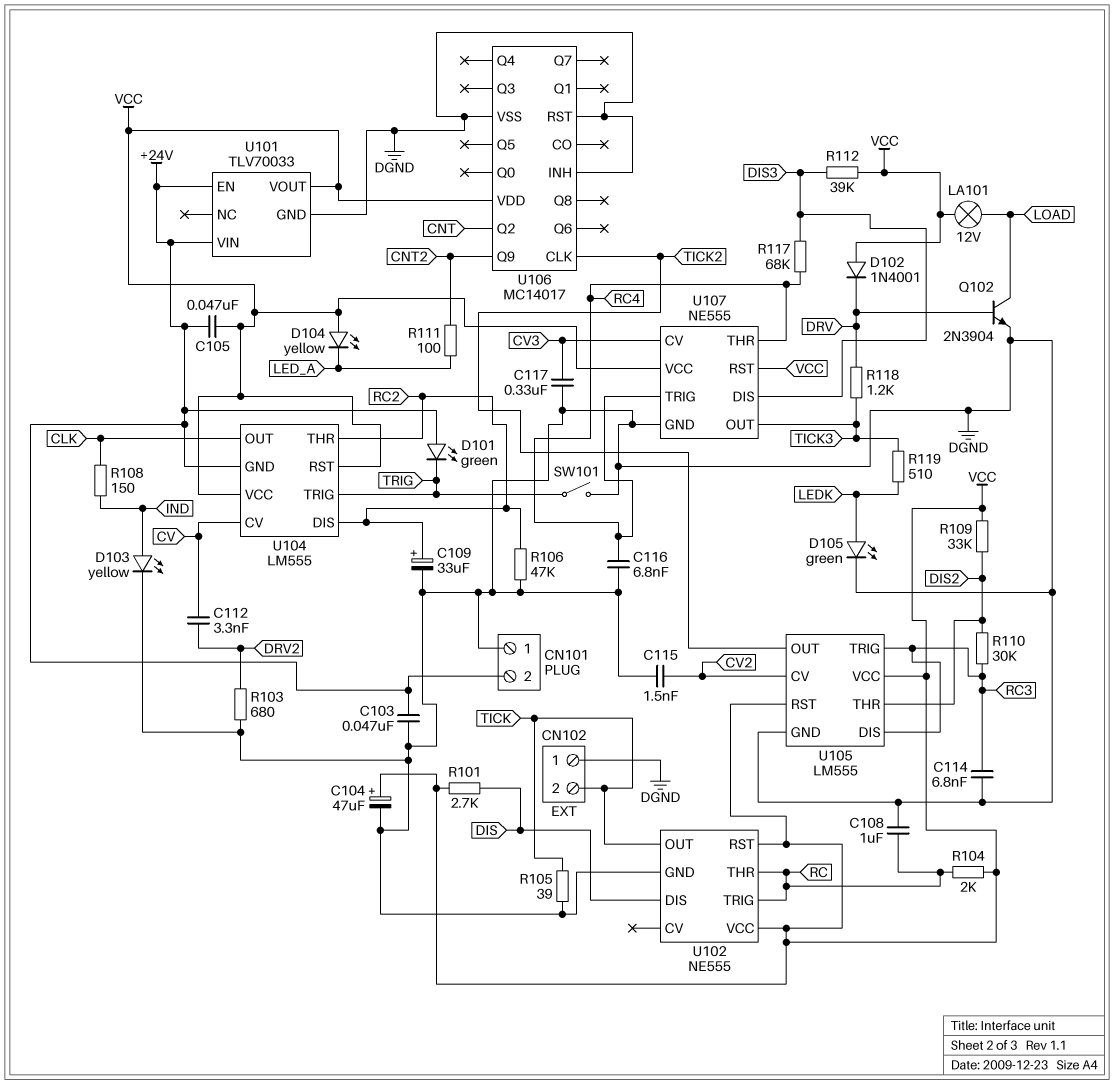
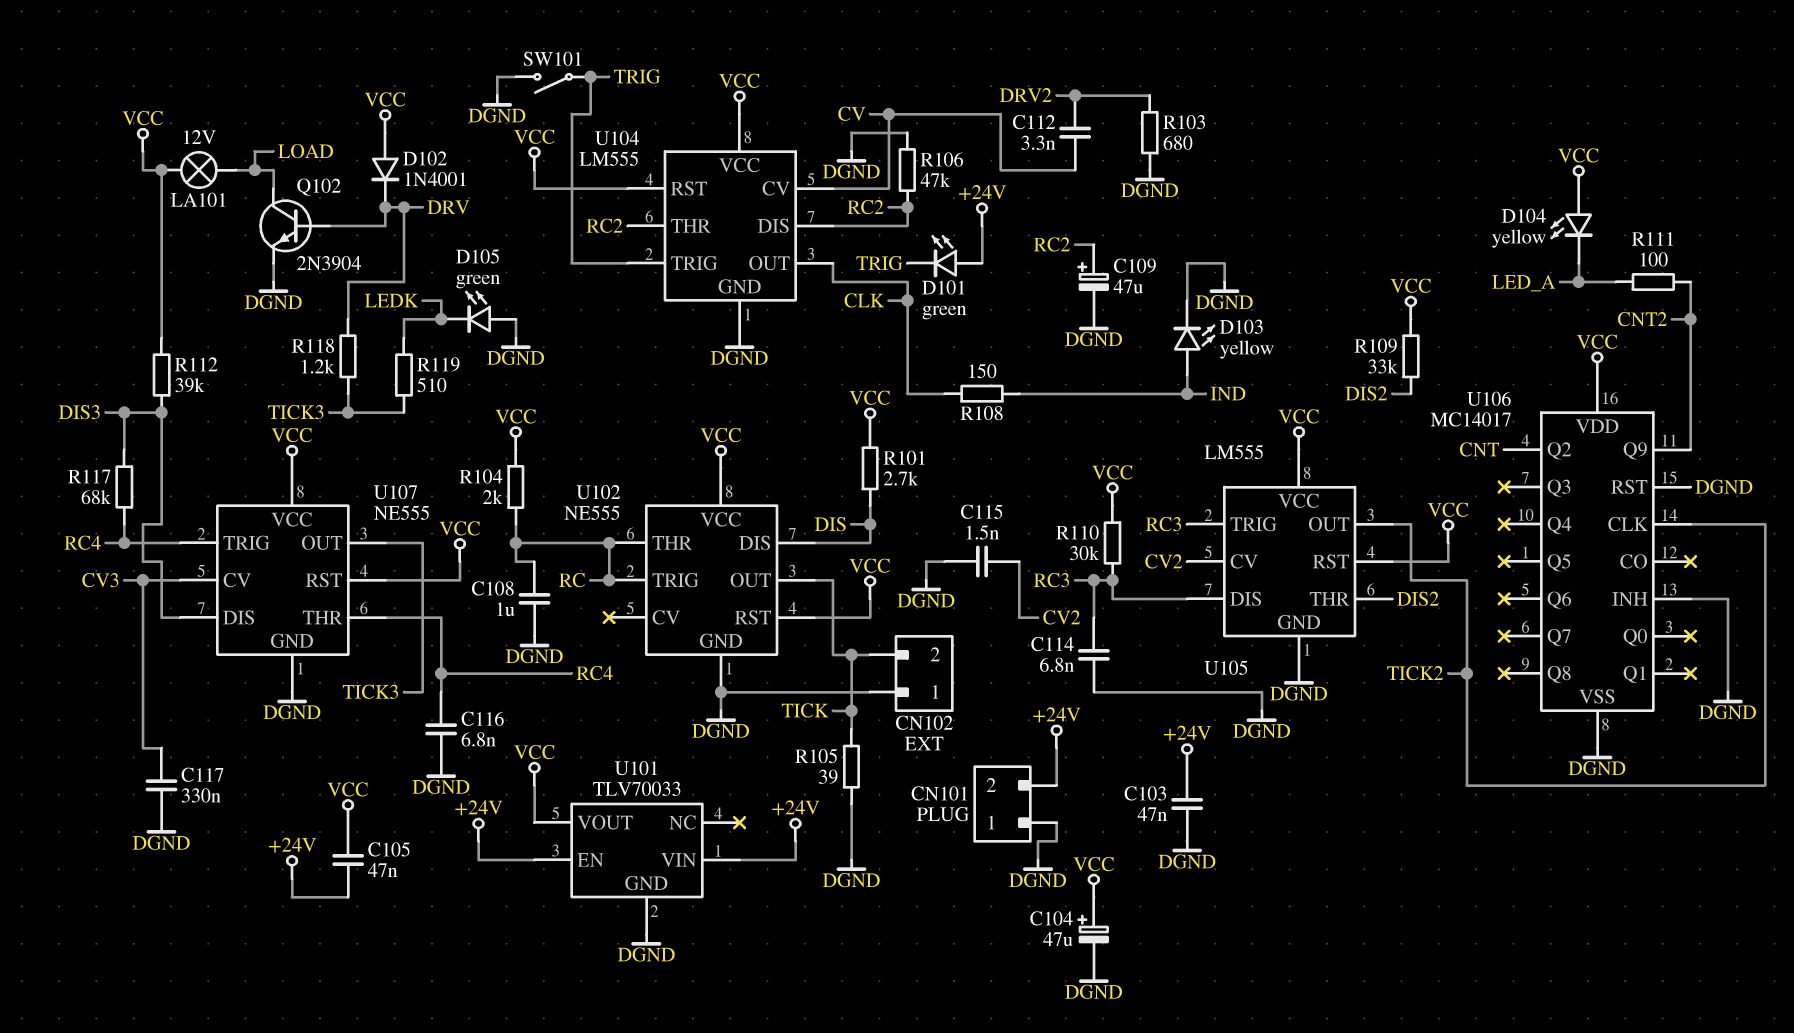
C109: 33uF (plus RC2, minus DGND) -> 47uF (plus RC2, minus DGND)
D105: LED green (A LEDK, K DGND) -> LED green (A DGND, K LEDK)
R110: 30k (DIS2, RC3) -> 30k (RC3, VCC)
U104 pin GND: +24V -> DGND

